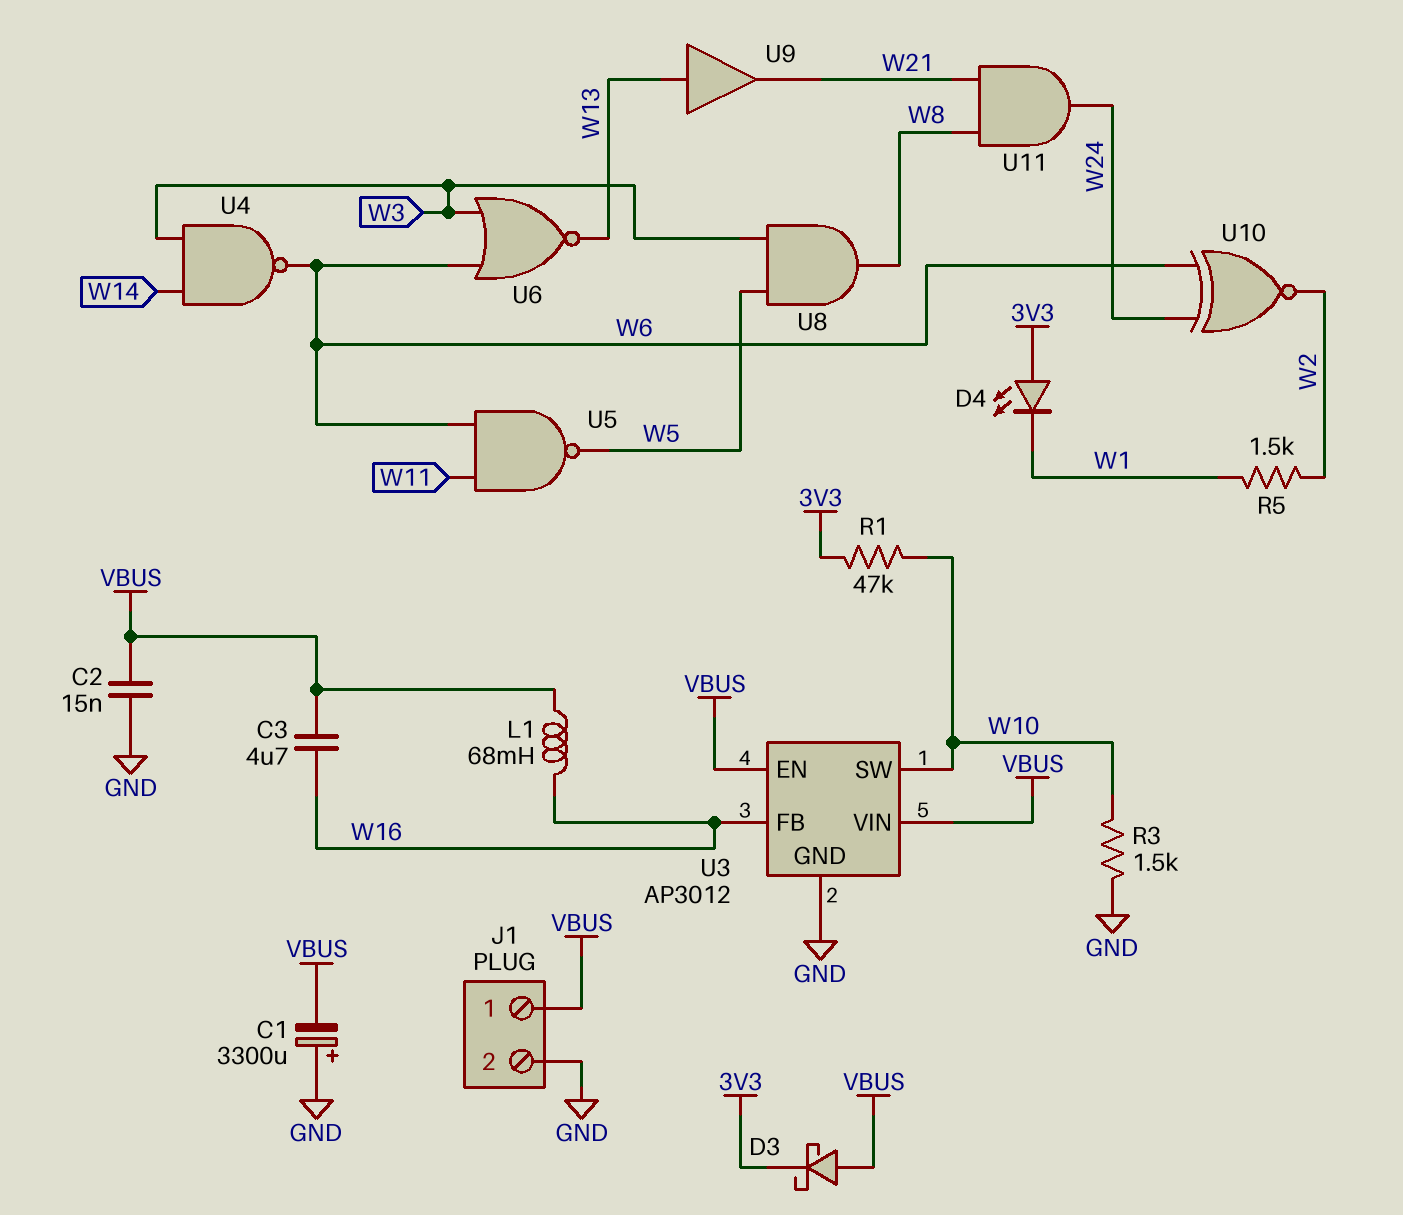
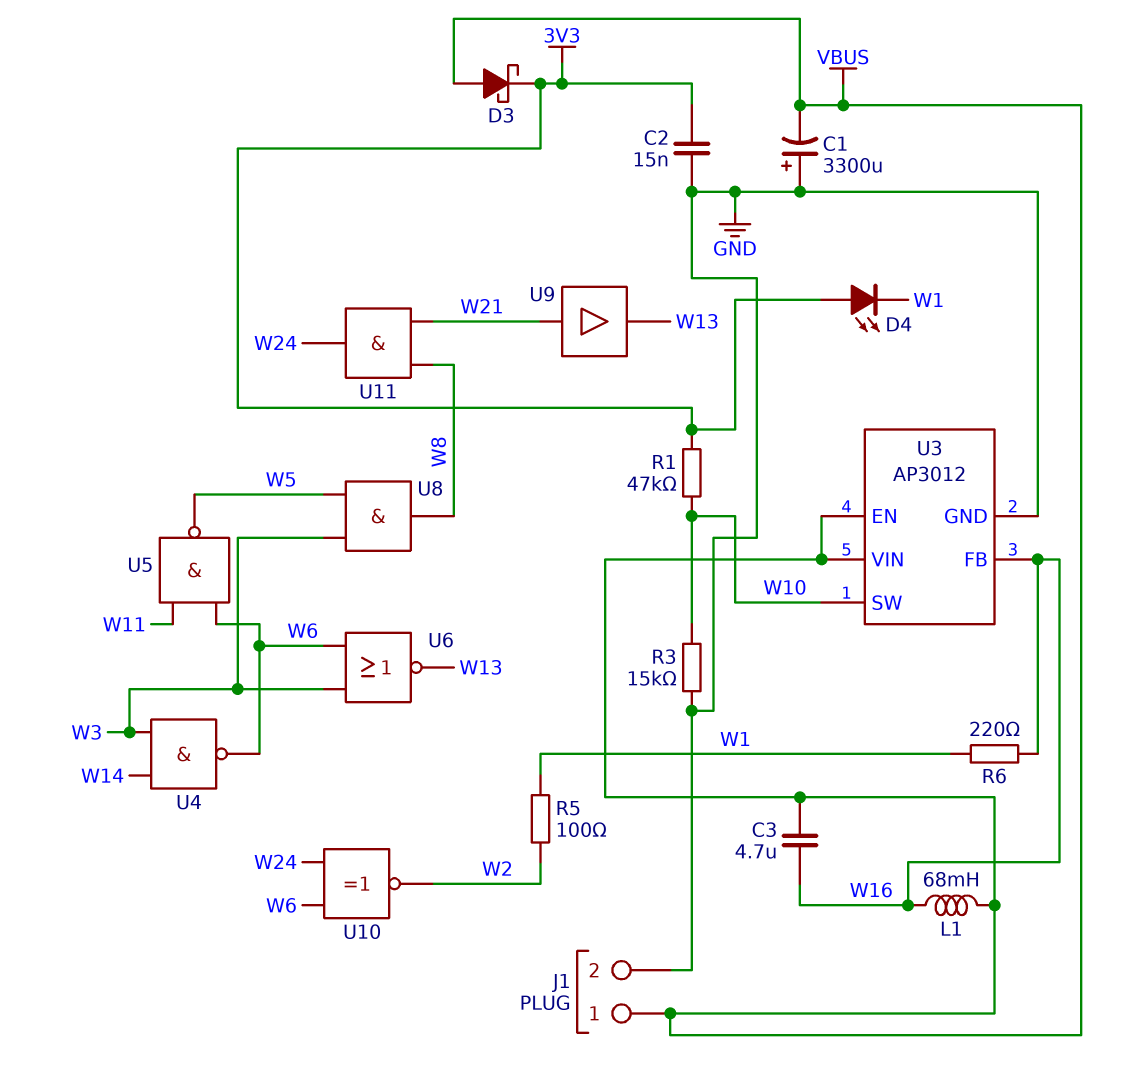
C2: 15nF (GND, VBUS) -> 15nF (3V3, GND)
R3: 1.5k (GND, W10) -> 15k (GND, W10)
R5: 1.5k (W1, W2) -> 100 (W1, W2)
R6: none -> 220 (W1, W16)
U9: buffer (in W13, out W21) -> buffer (in W21, out W13)

